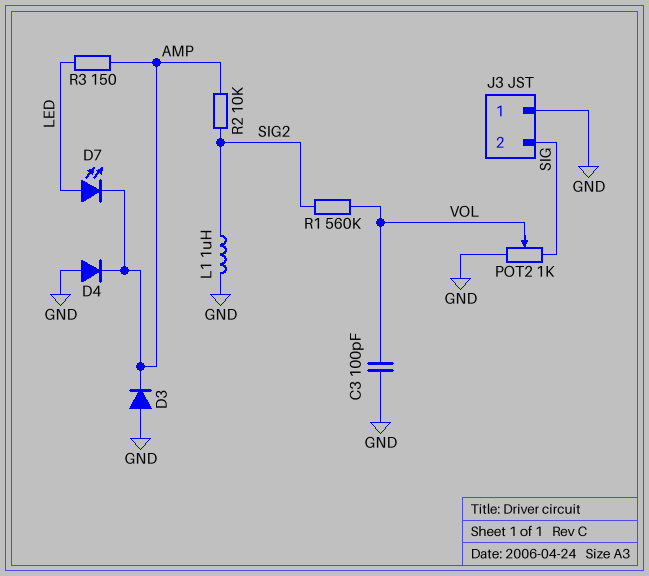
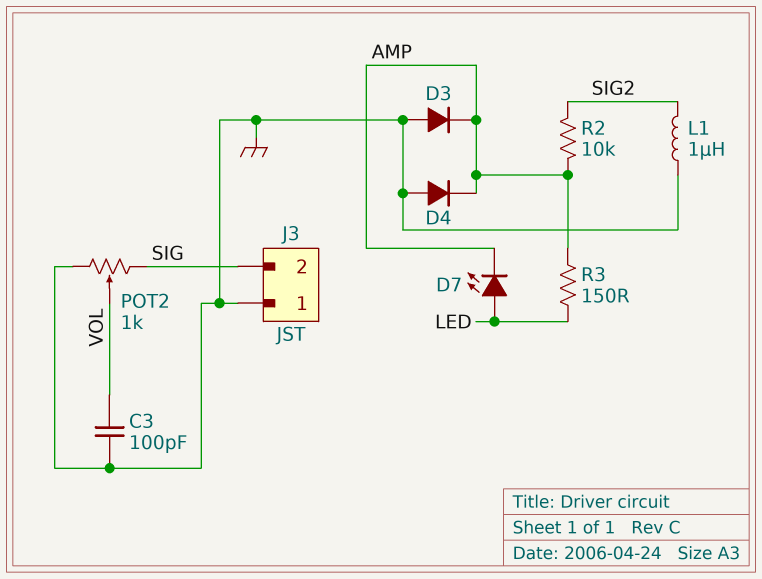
R1: 560k (SIG2, VOL) -> none

